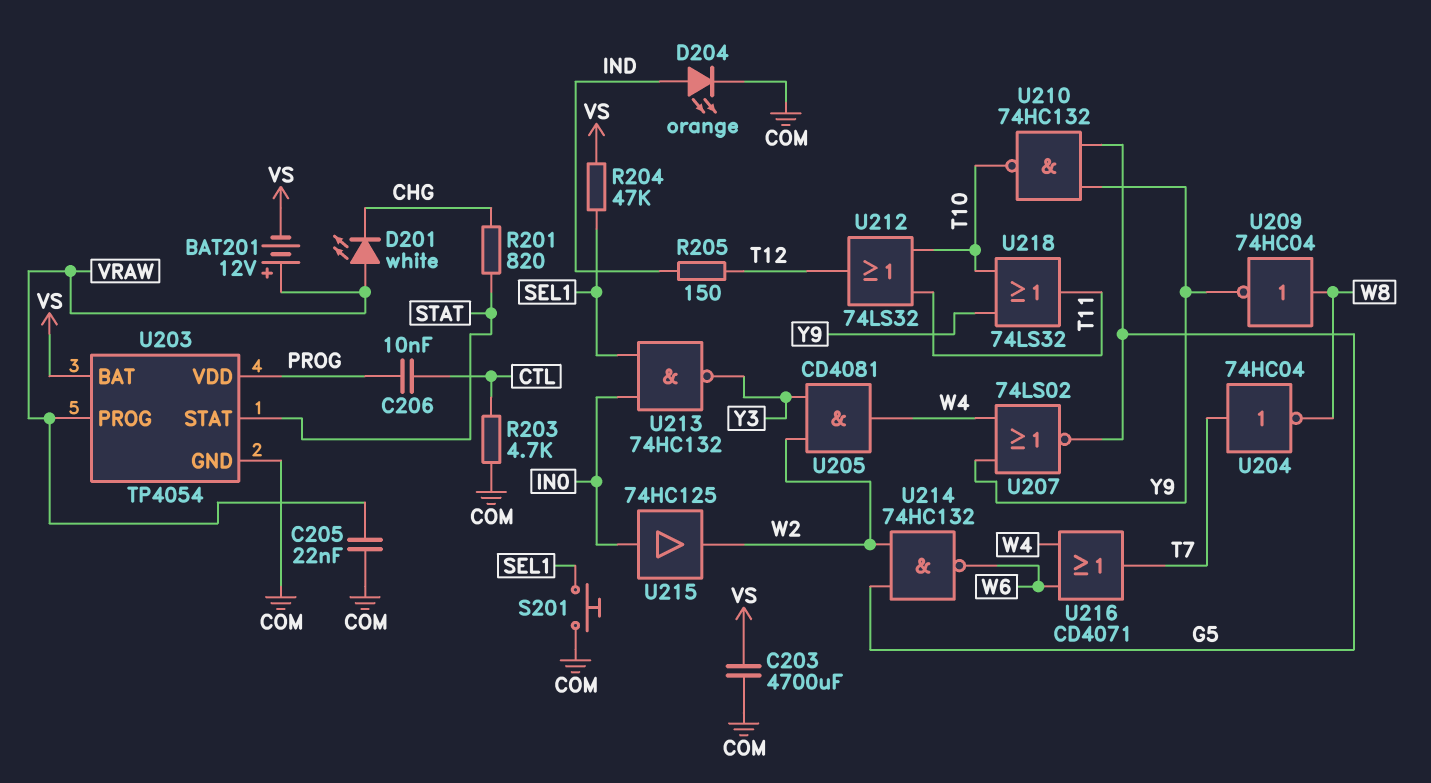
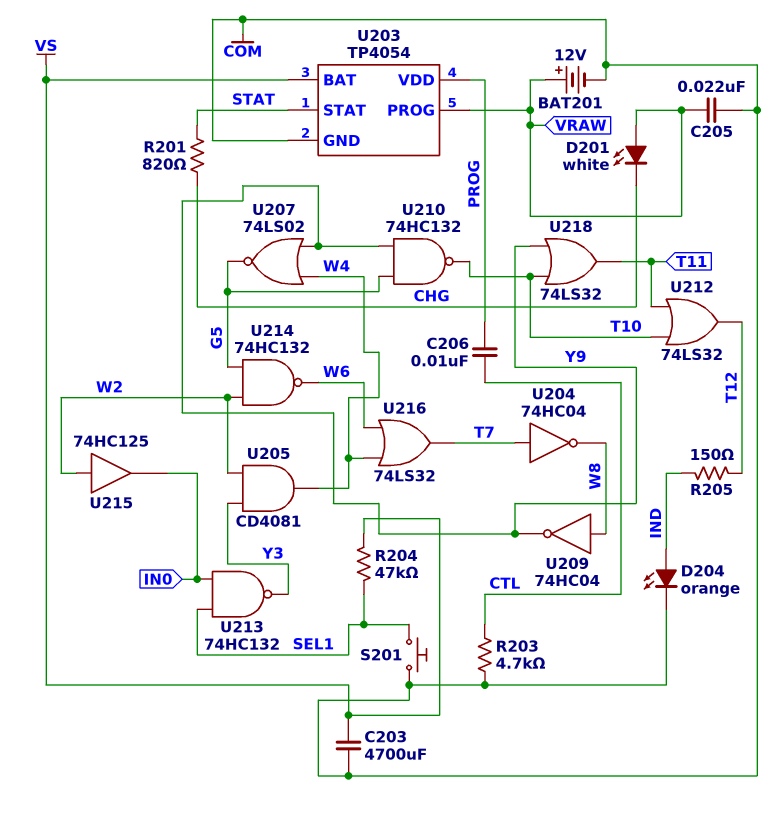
BAT201: 12V (plus VRAW, minus VS) -> 12V (plus VRAW, minus COM)
U215: buffer 74HC125 (in IN0, out W2) -> buffer 74HC125 (in W2, out IN0)
U216: OR CD4071 (in W4, in W6, out T7) -> OR 74LS32 (in W4, in W6, out T7)

